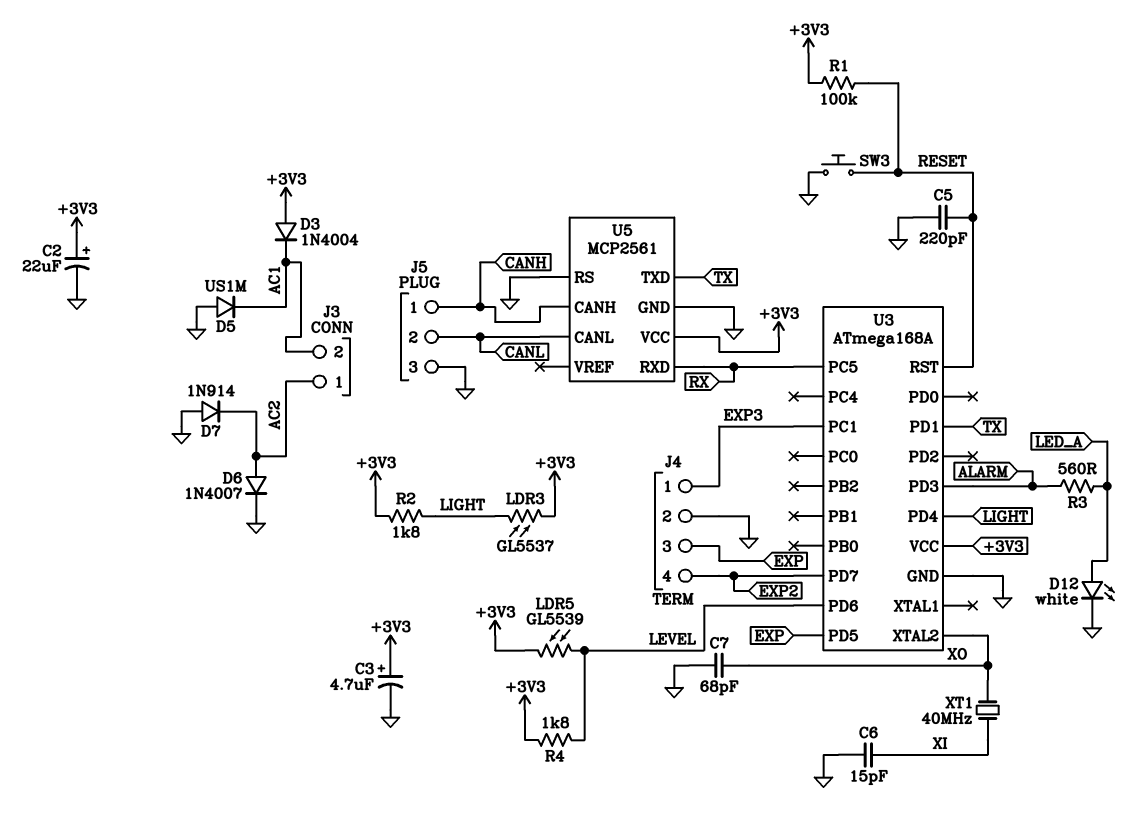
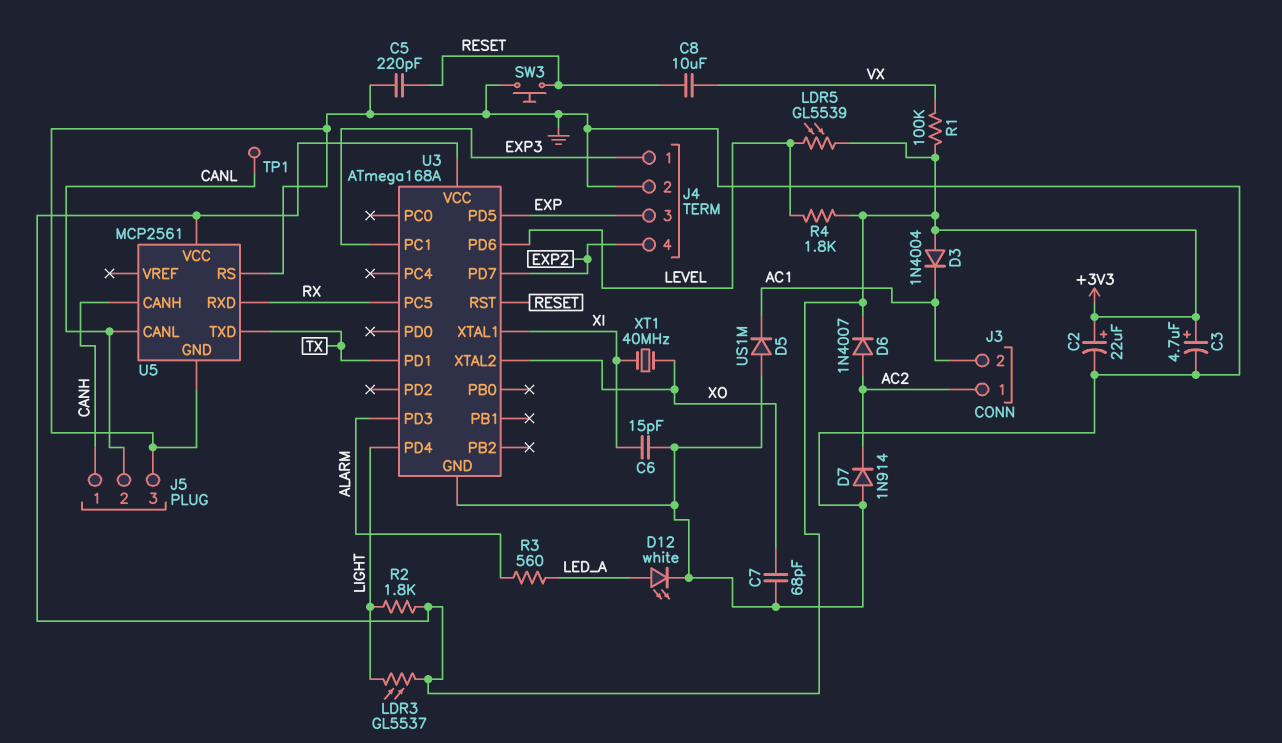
C8: none -> 10uF (RESET, VX)
D6: diode 1N4007 (A AC2, K GND) -> diode 1N4007 (A AC2, K +3V3)
R1: 100k (+3V3, RESET) -> 100k (+3V3, VX)
TP1: none -> test point (CANL)
U3 pin XTAL1: none -> XI

